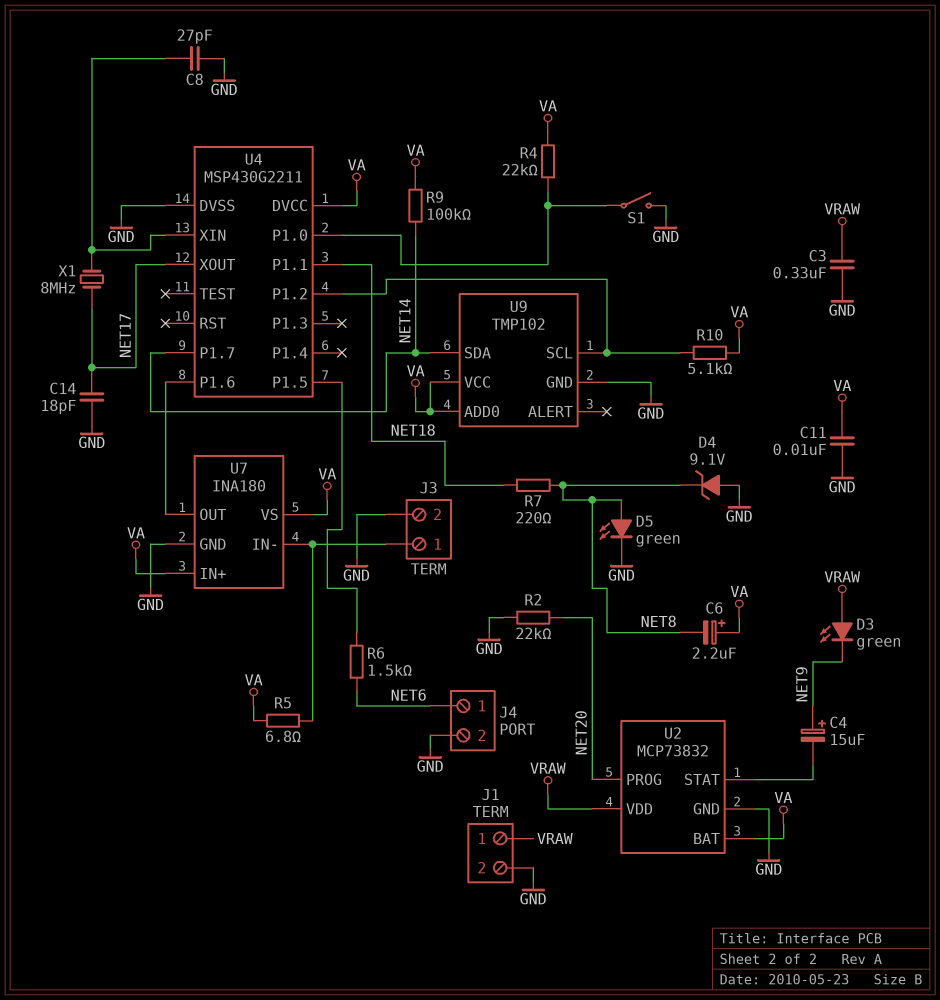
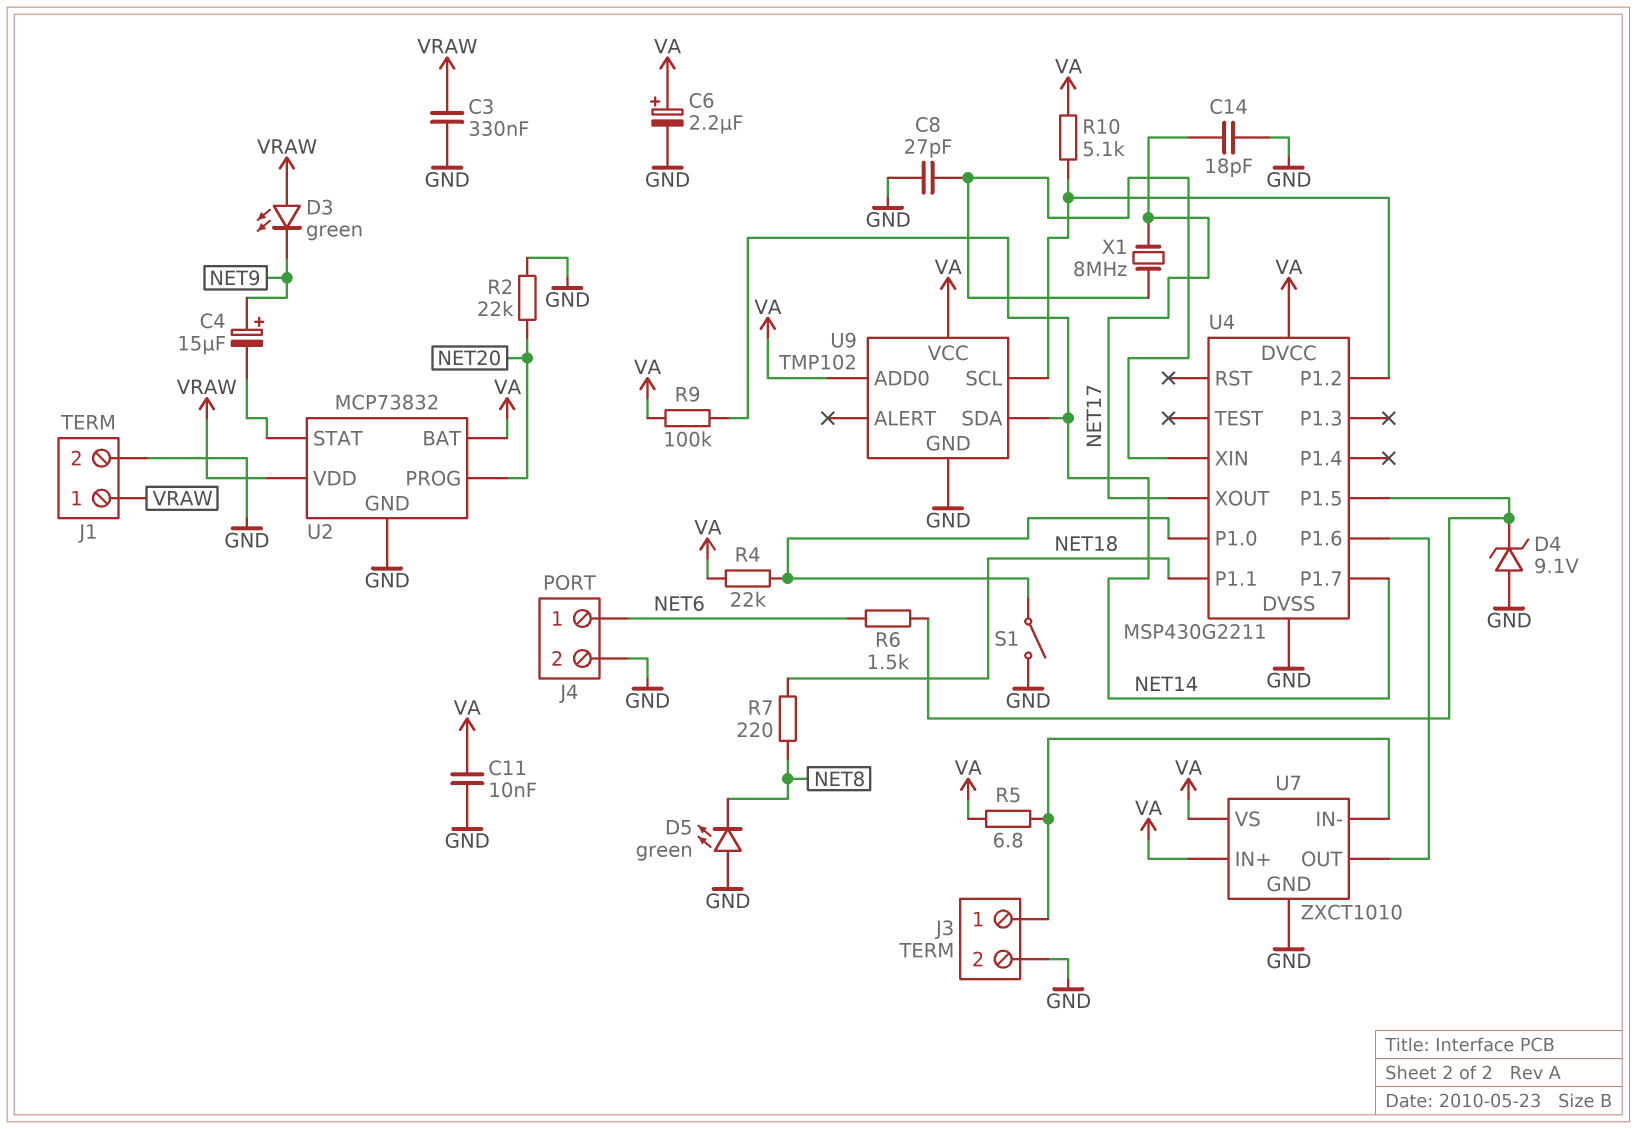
C6: 2.2uF (plus VA, minus NET8) -> 2.2uF (plus VA, minus GND)
D4: zener 9.1V (A GND, K NET8) -> zener 9.1V (A GND, K U4/P1.5)
D5: LED green (A NET8, K GND) -> LED green (A GND, K NET8)
U7: INA180 -> ZXCT1010

